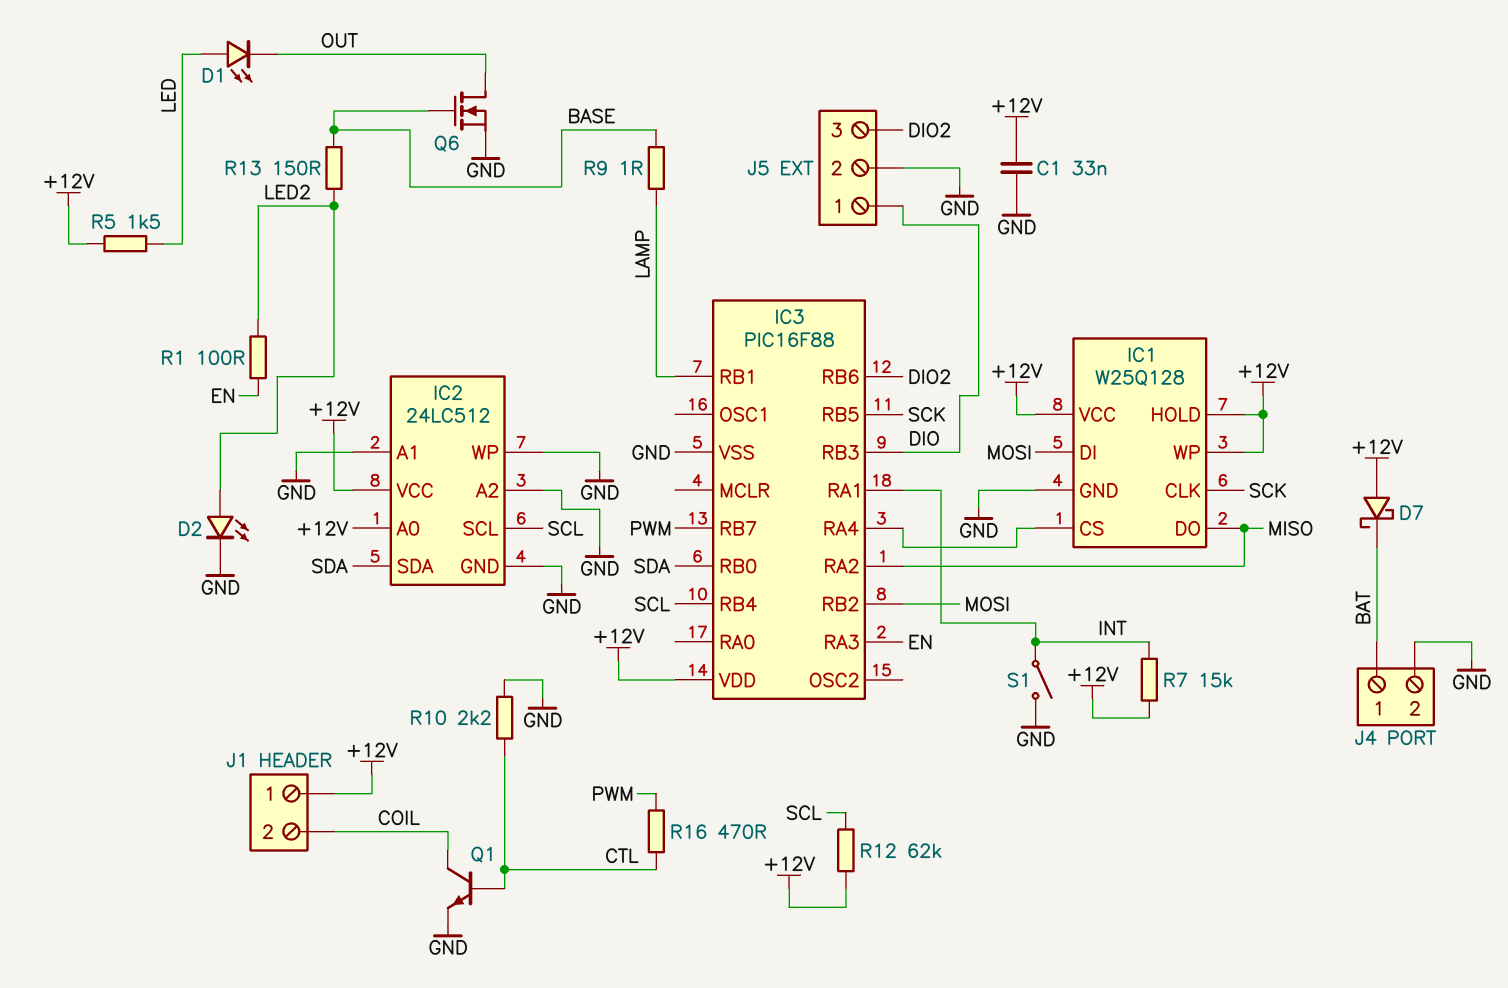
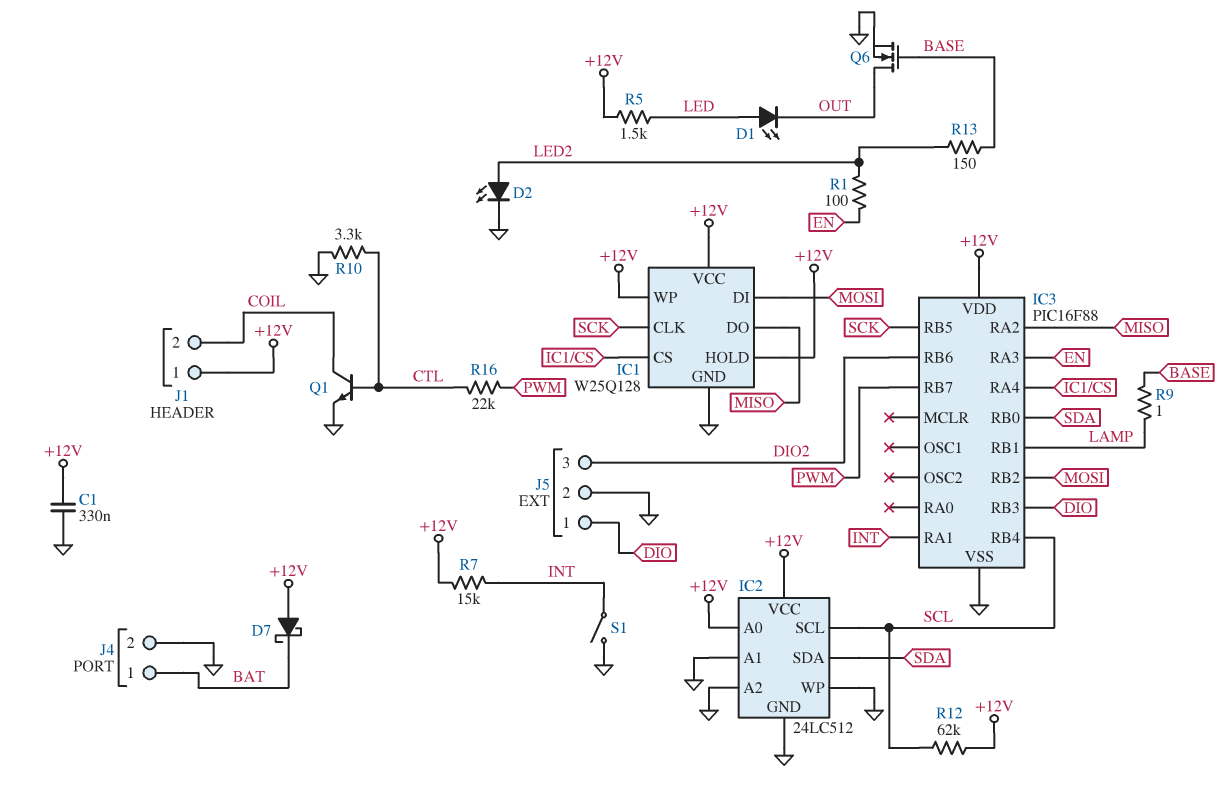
C1: 33nF (+12V, GND) -> 330nF (+12V, GND)
R10: 2.2k (CTL, GND) -> 3.3k (CTL, GND)
R16: 470 (CTL, PWM) -> 22k (CTL, PWM)

